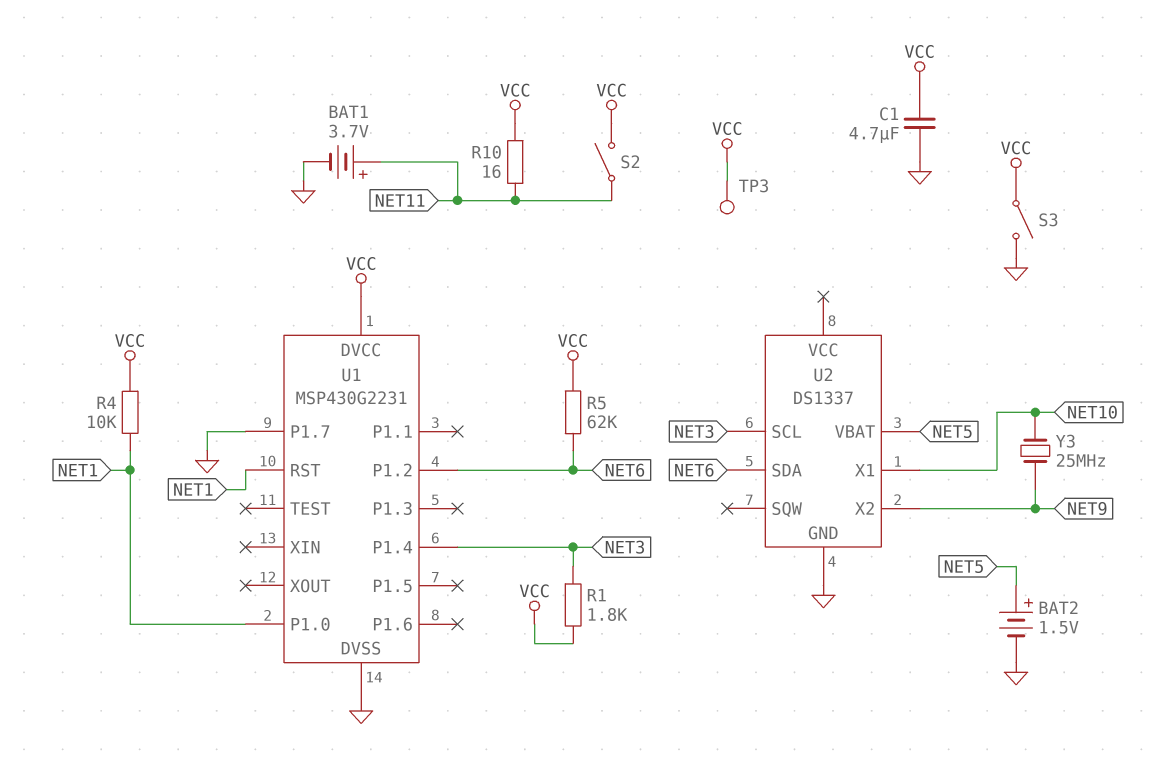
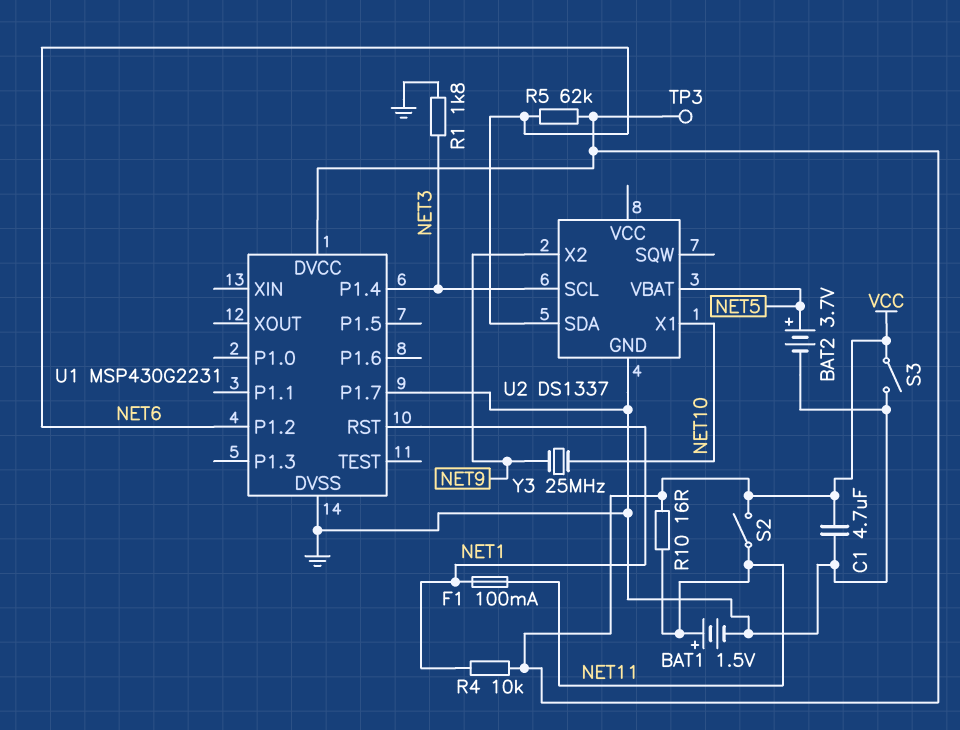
BAT1: 3.7V (plus NET11, minus GND) -> 1.5V (plus NET11, minus GND)
BAT2: 1.5V (plus NET5, minus GND) -> 3.7V (plus NET5, minus GND)
F1: none -> 100mA (NET1, NET11)
R1: 1.8k (NET3, VCC) -> 1.8k (GND, NET3)
U1 pin P1.0: NET1 -> none

